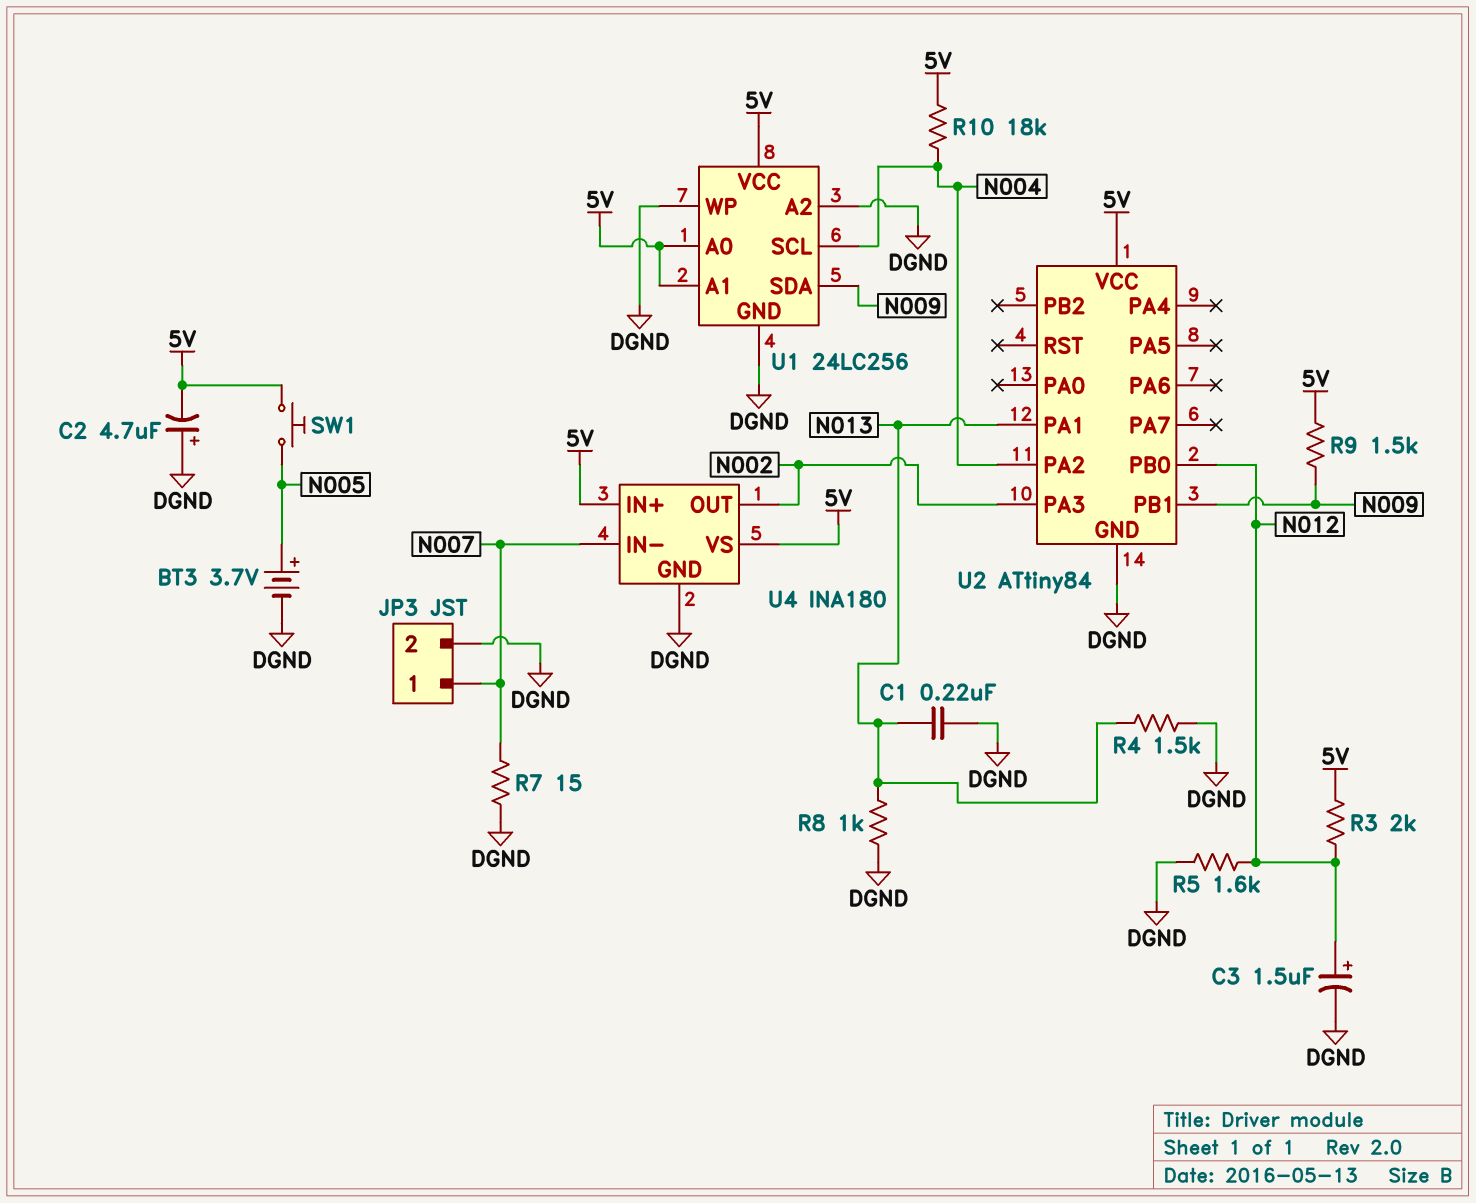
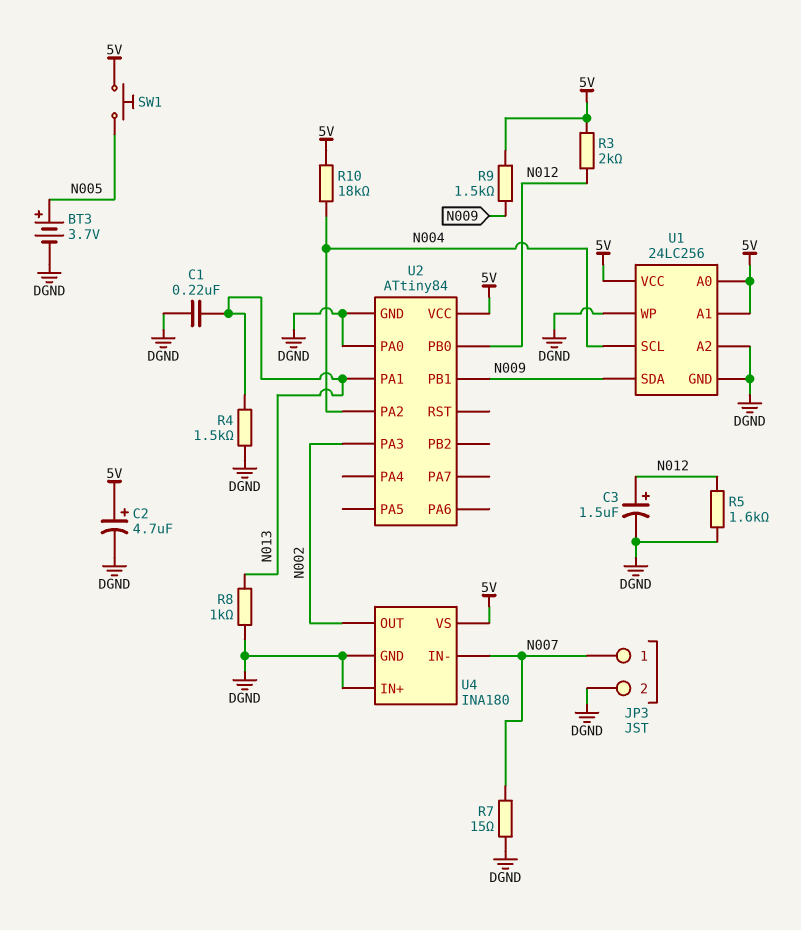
C2: 4.7uF (plus DGND, minus 5V) -> 4.7uF (plus 5V, minus DGND)
U2 pin PA0: none -> DGND
U4 pin IN+: 5V -> DGND

